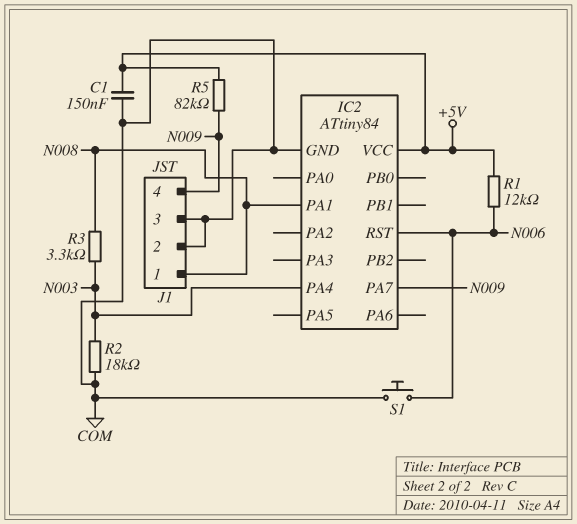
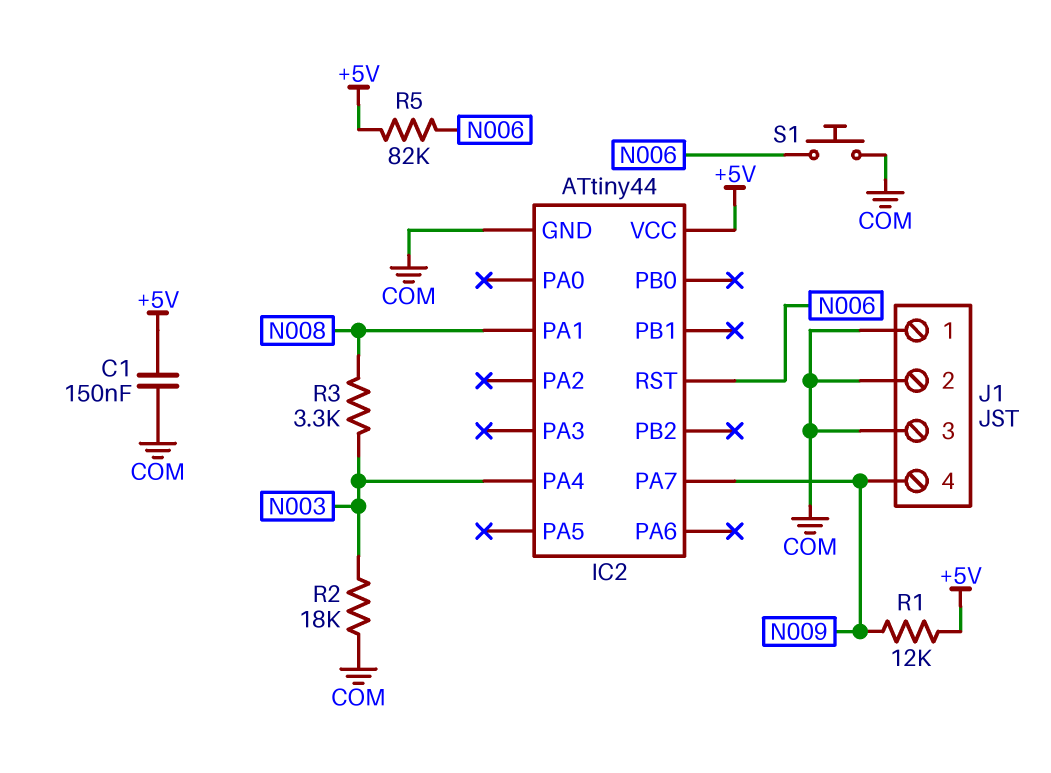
IC2: ATtiny84 -> ATtiny44
J1 pin 1: N008 -> COM
R1: 12k (+5V, N006) -> 12k (+5V, N009)
R5: 82k (+5V, N009) -> 82k (+5V, N006)

